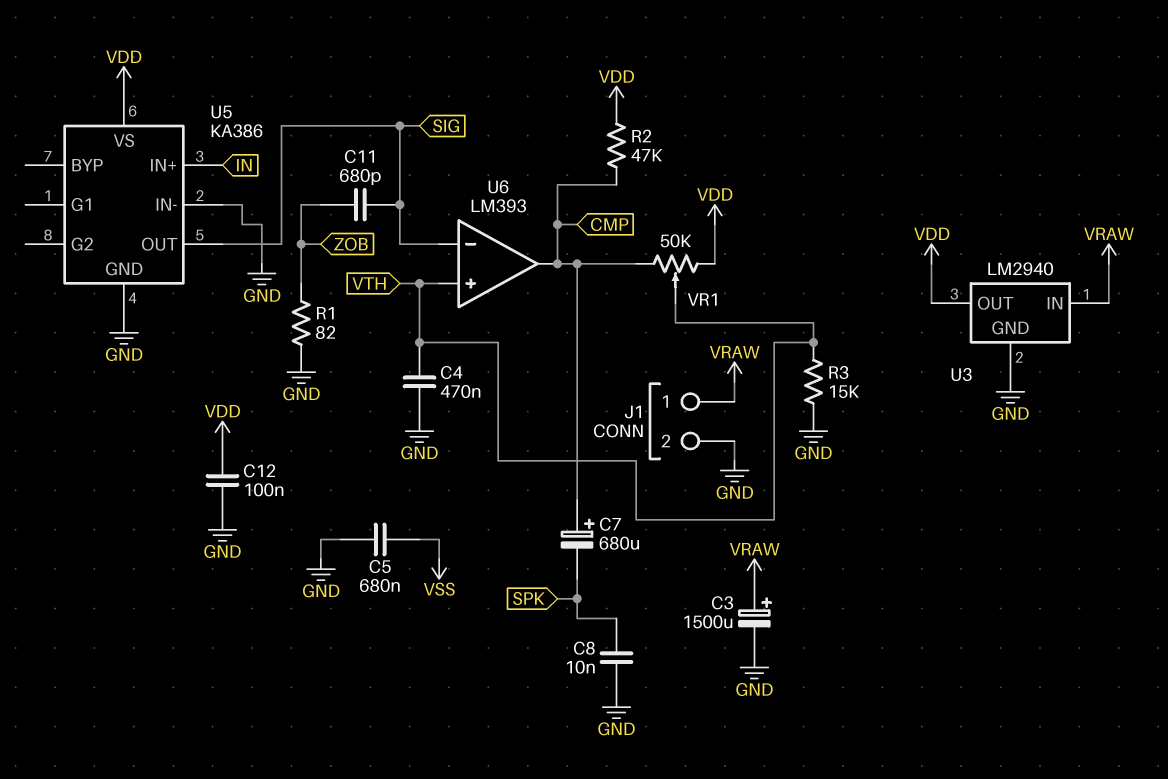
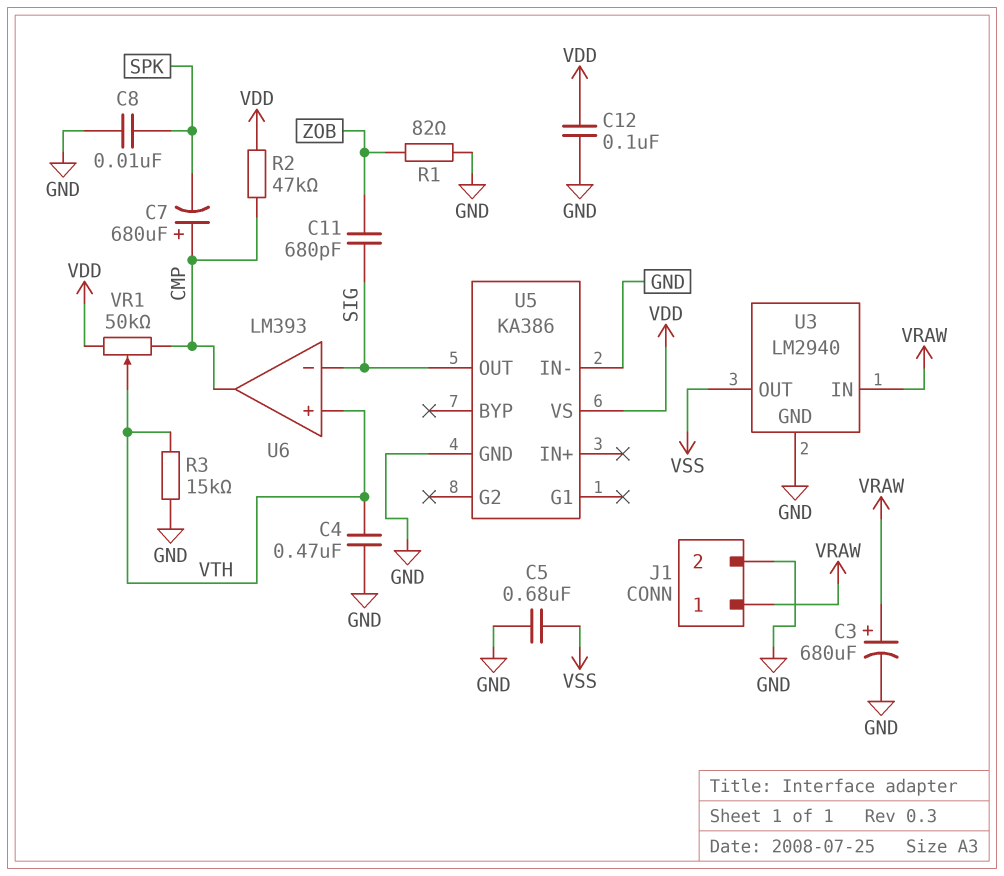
C3: 1500uF (plus VRAW, minus GND) -> 680uF (plus VRAW, minus GND)
U3 pin OUT: VDD -> VSS
U5 pin IN+: IN -> none

